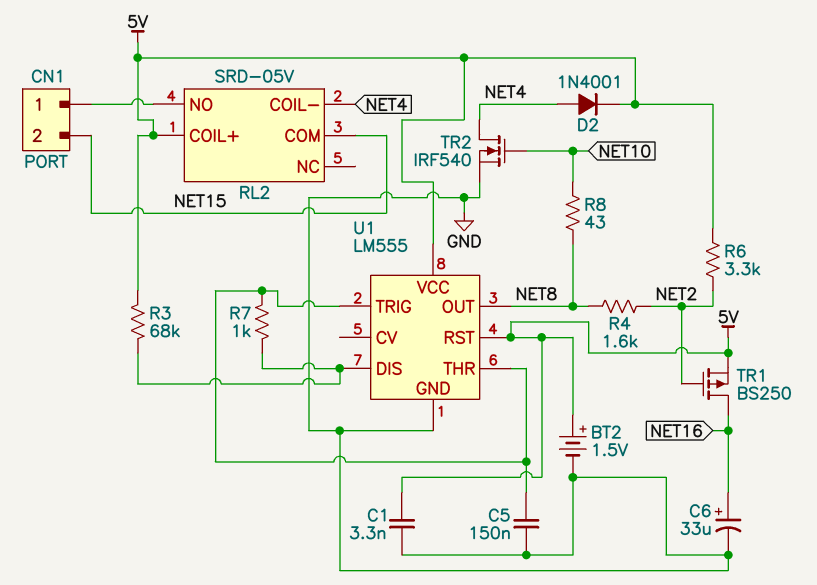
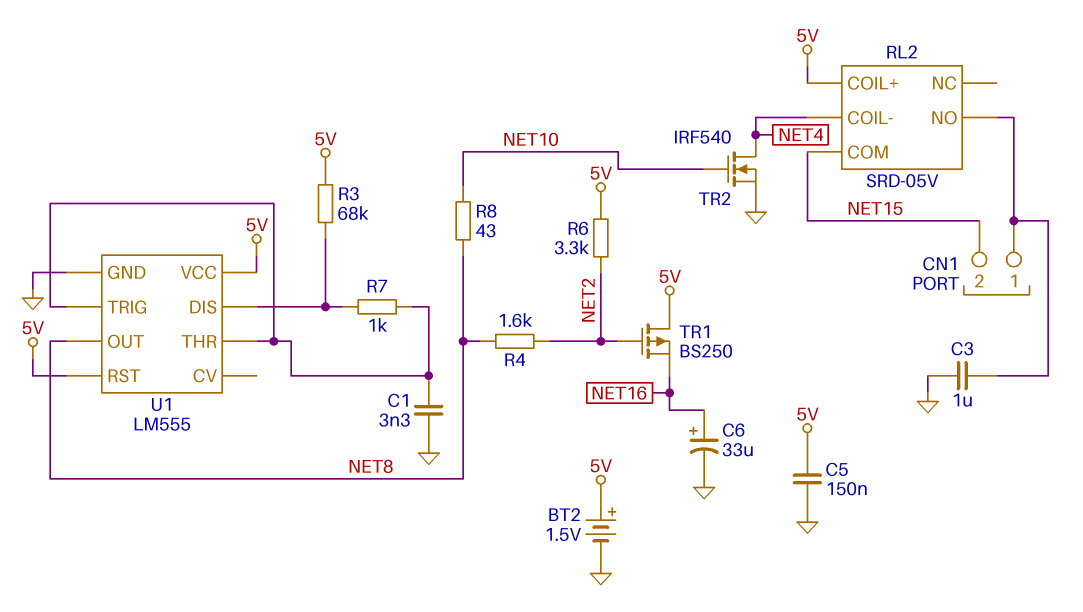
C1: 3.3nF (5V, GND) -> 3.3nF (GND, U1/THR)
C3: none -> 1uF (CN1/1, GND)
C5: 150nF (GND, U1/THR) -> 150nF (5V, GND)
D2: diode 1N4001 (A NET4, K 5V) -> none
TR1: PMOS BS250 (G NET2, D NET16, S 5V) -> PMOS BS250 (G NET2, D 5V, S NET16)

